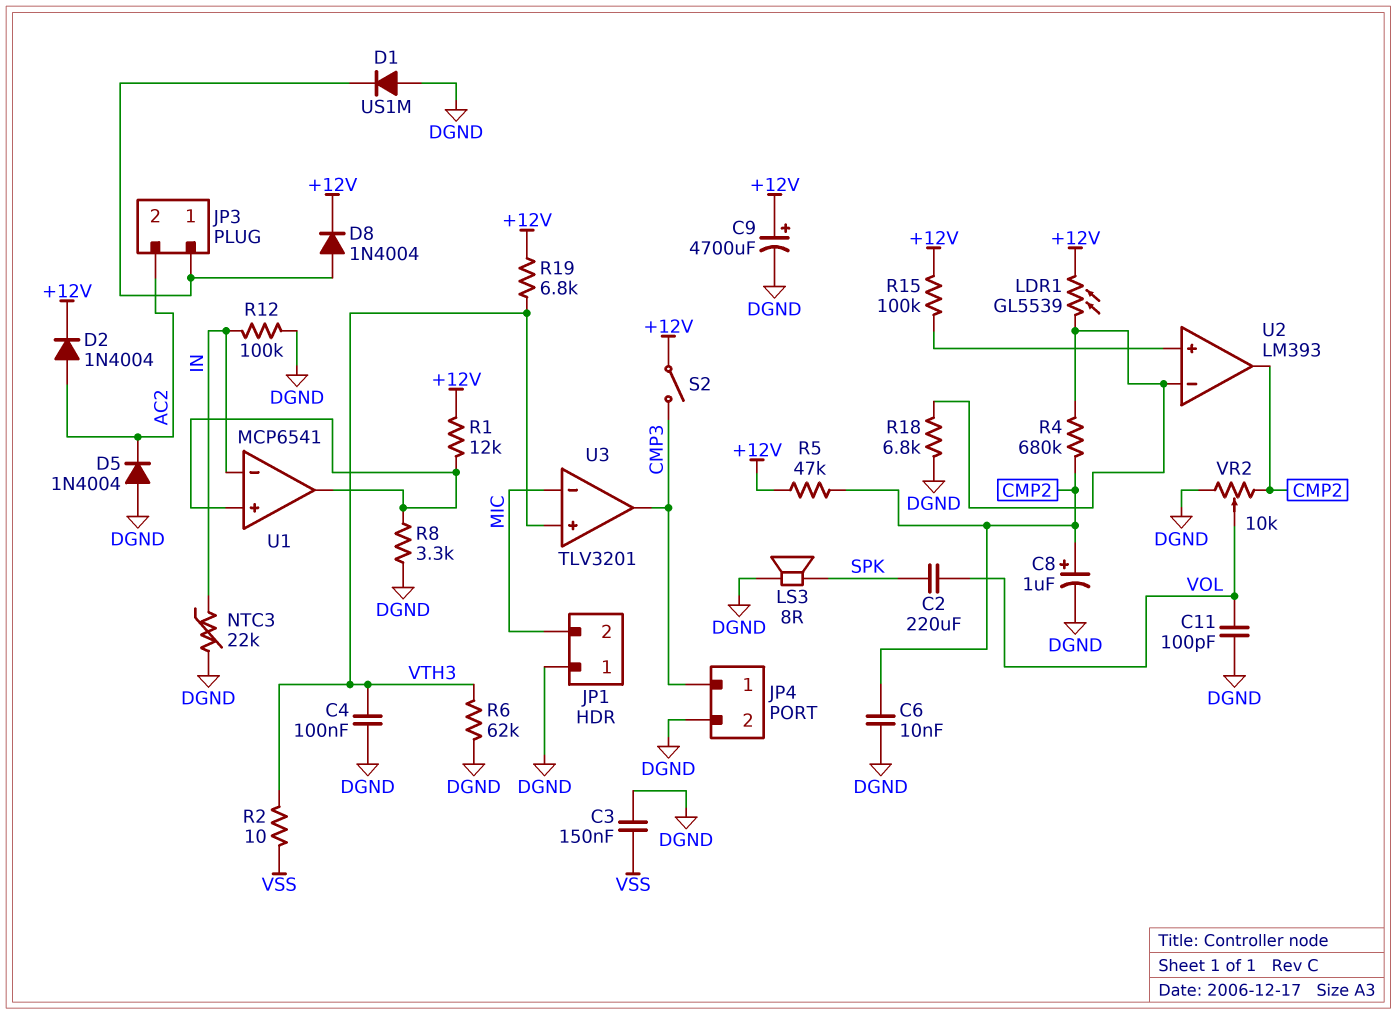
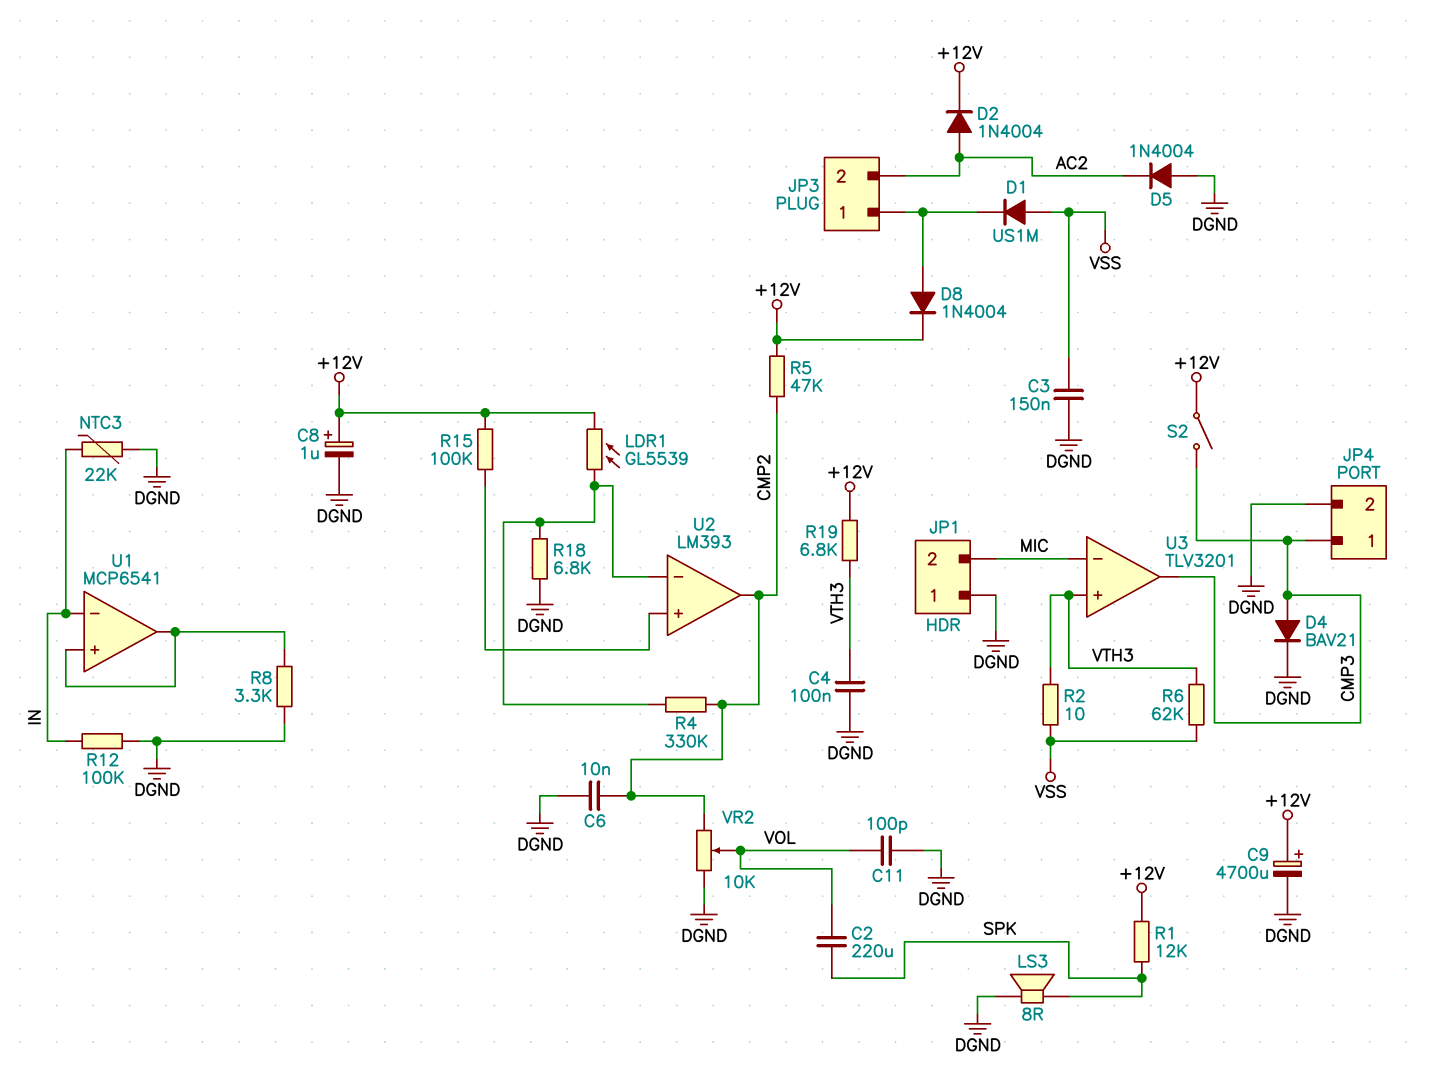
C8: 1uF (plus CMP2, minus DGND) -> 1uF (plus +12V, minus DGND)
D1: diode US1M (A DGND, K JP3/1) -> diode US1M (A VSS, K JP3/1)
D4: none -> diode BAV21 (A CMP3, K DGND)
R1: 12k (+12V, U1/in+) -> 12k (+12V, SPK)
R4: 680k (CMP2, U2/in-) -> 330k (CMP2, U2/in-)
R6: 62k (DGND, VTH3) -> 62k (VSS, VTH3)

